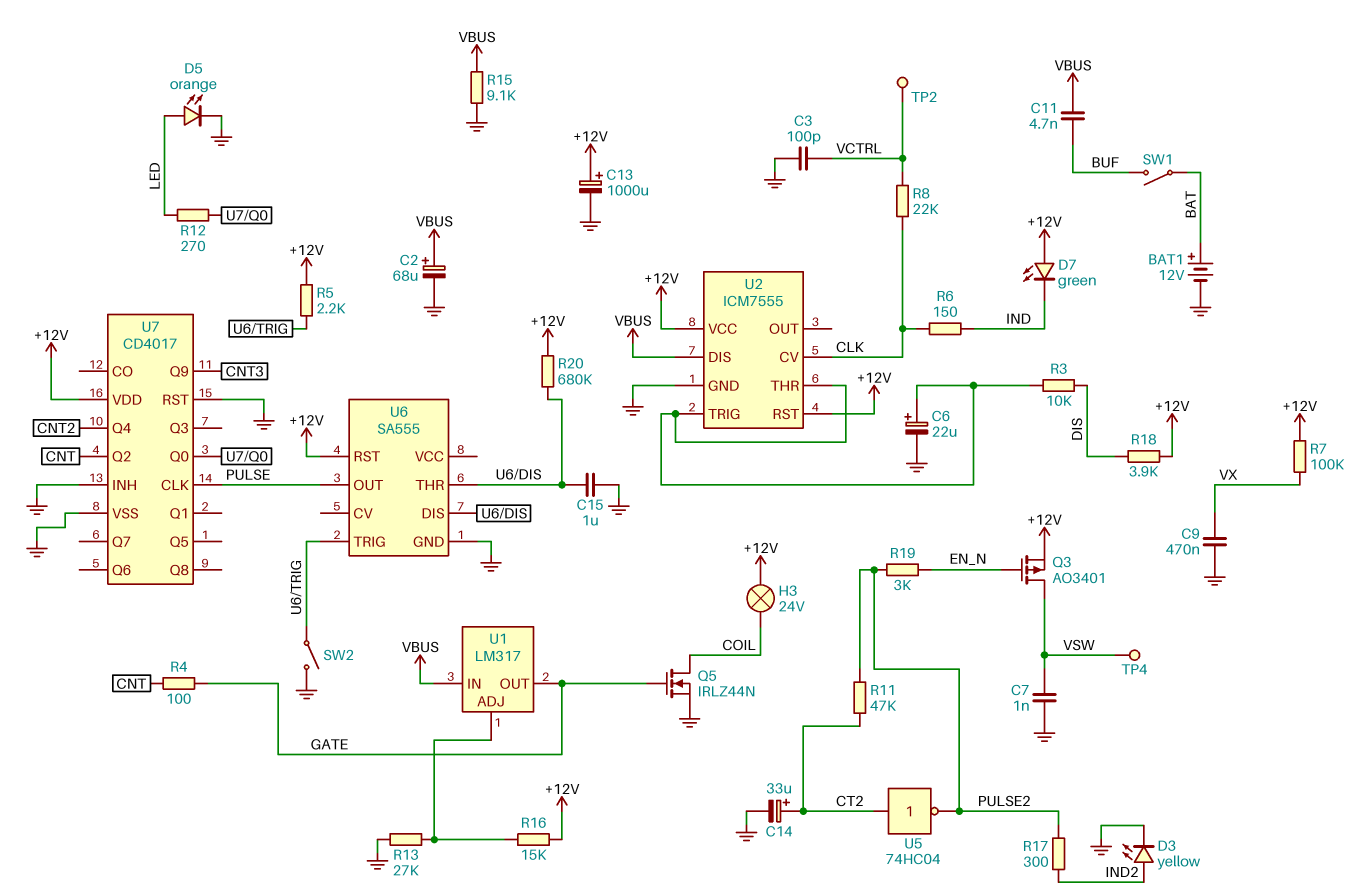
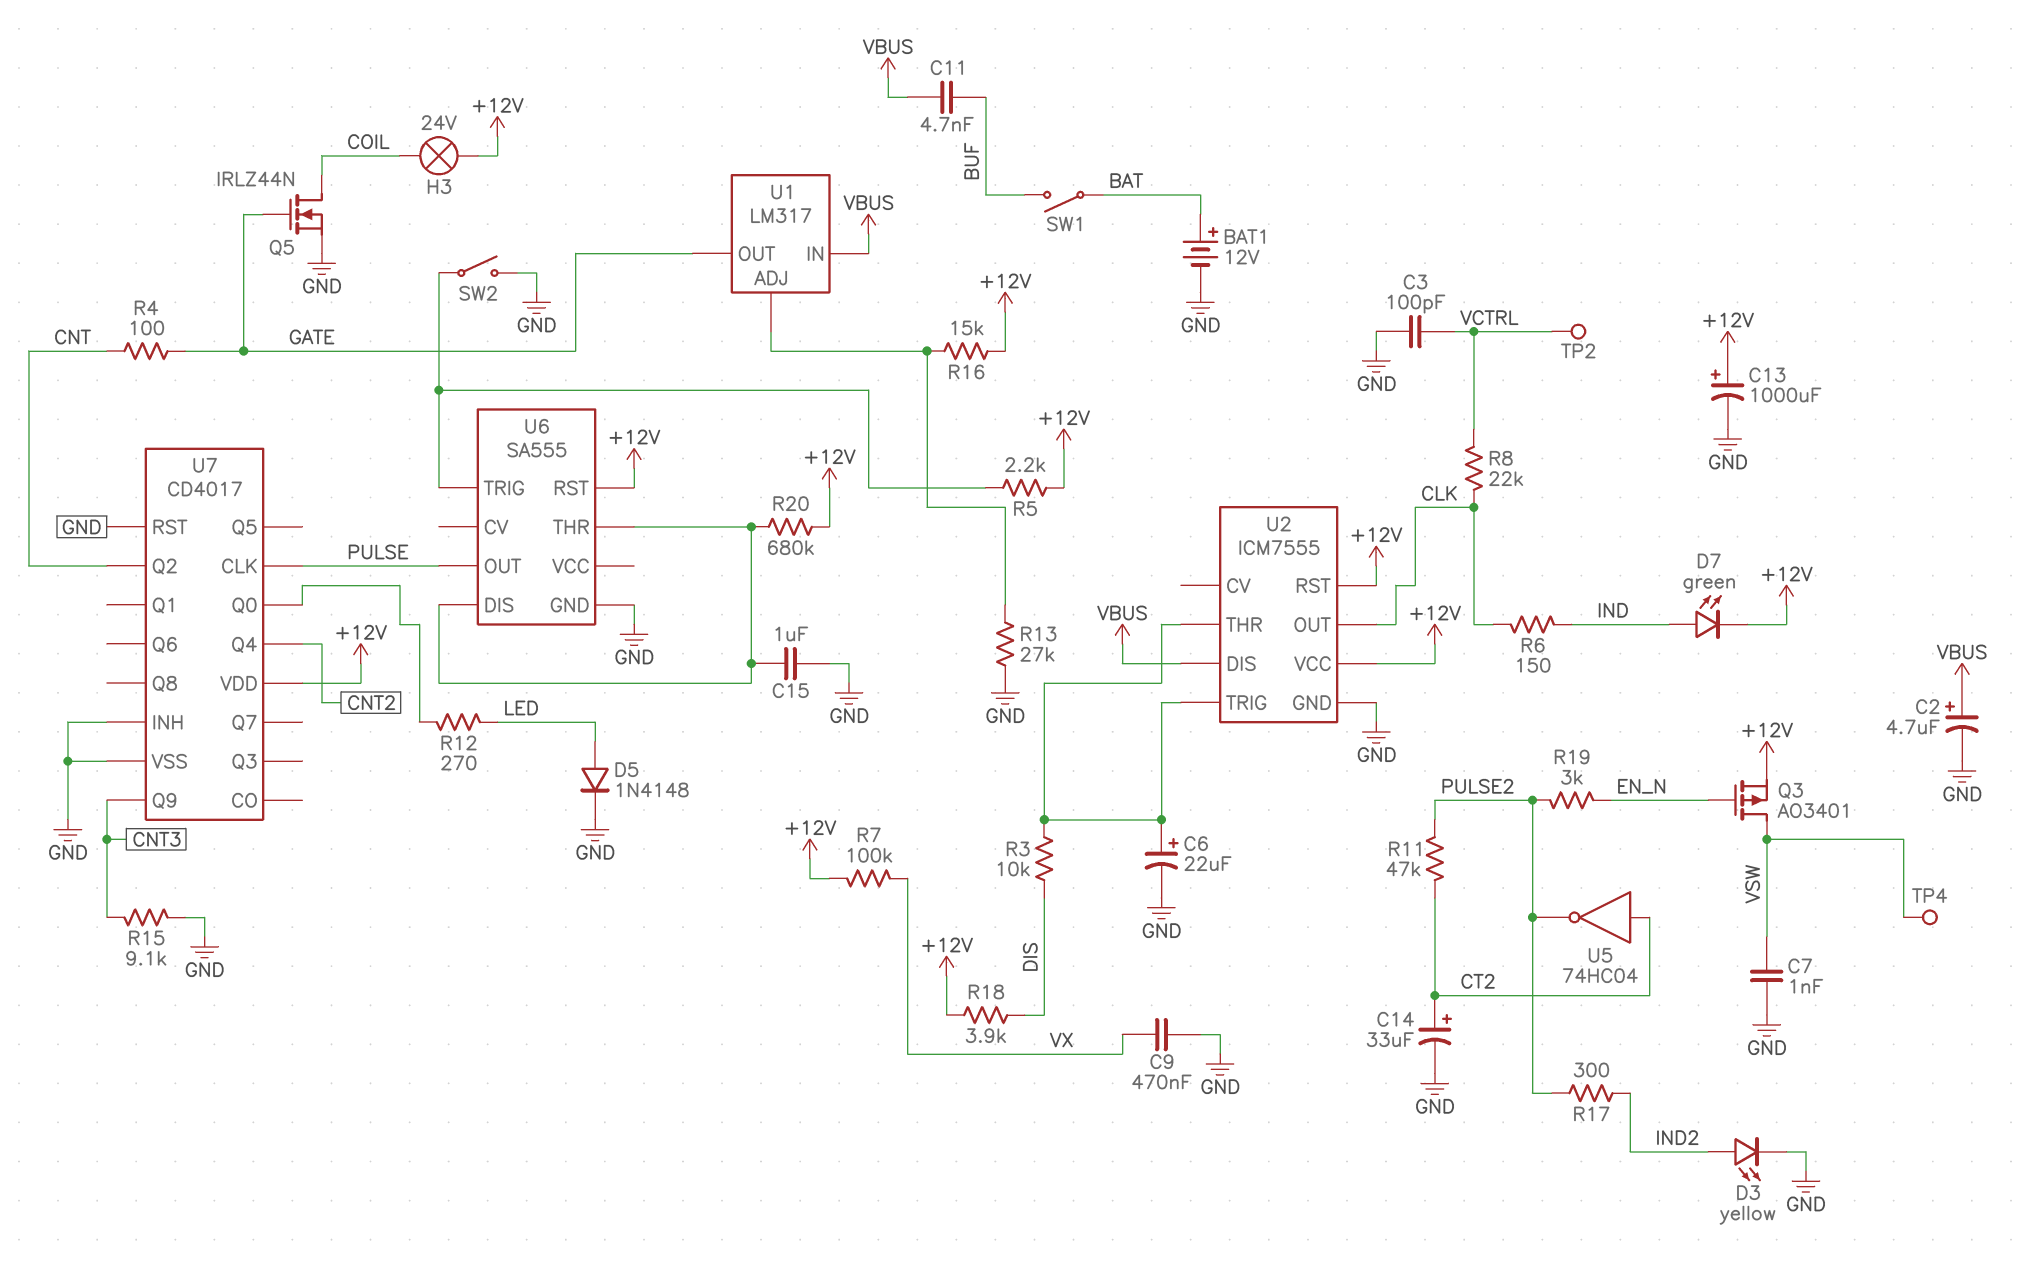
C2: 68uF (plus VBUS, minus GND) -> 4.7uF (plus VBUS, minus GND)
D5: LED orange (A LED, K GND) -> diode 1N4148 (A LED, K GND)
D7: LED green (A +12V, K IND) -> LED green (A IND, K +12V)
R15: 9.1k (GND, VBUS) -> 9.1k (CNT3, GND)
U2 pin CV: CLK -> none
U2 pin OUT: none -> CLK

